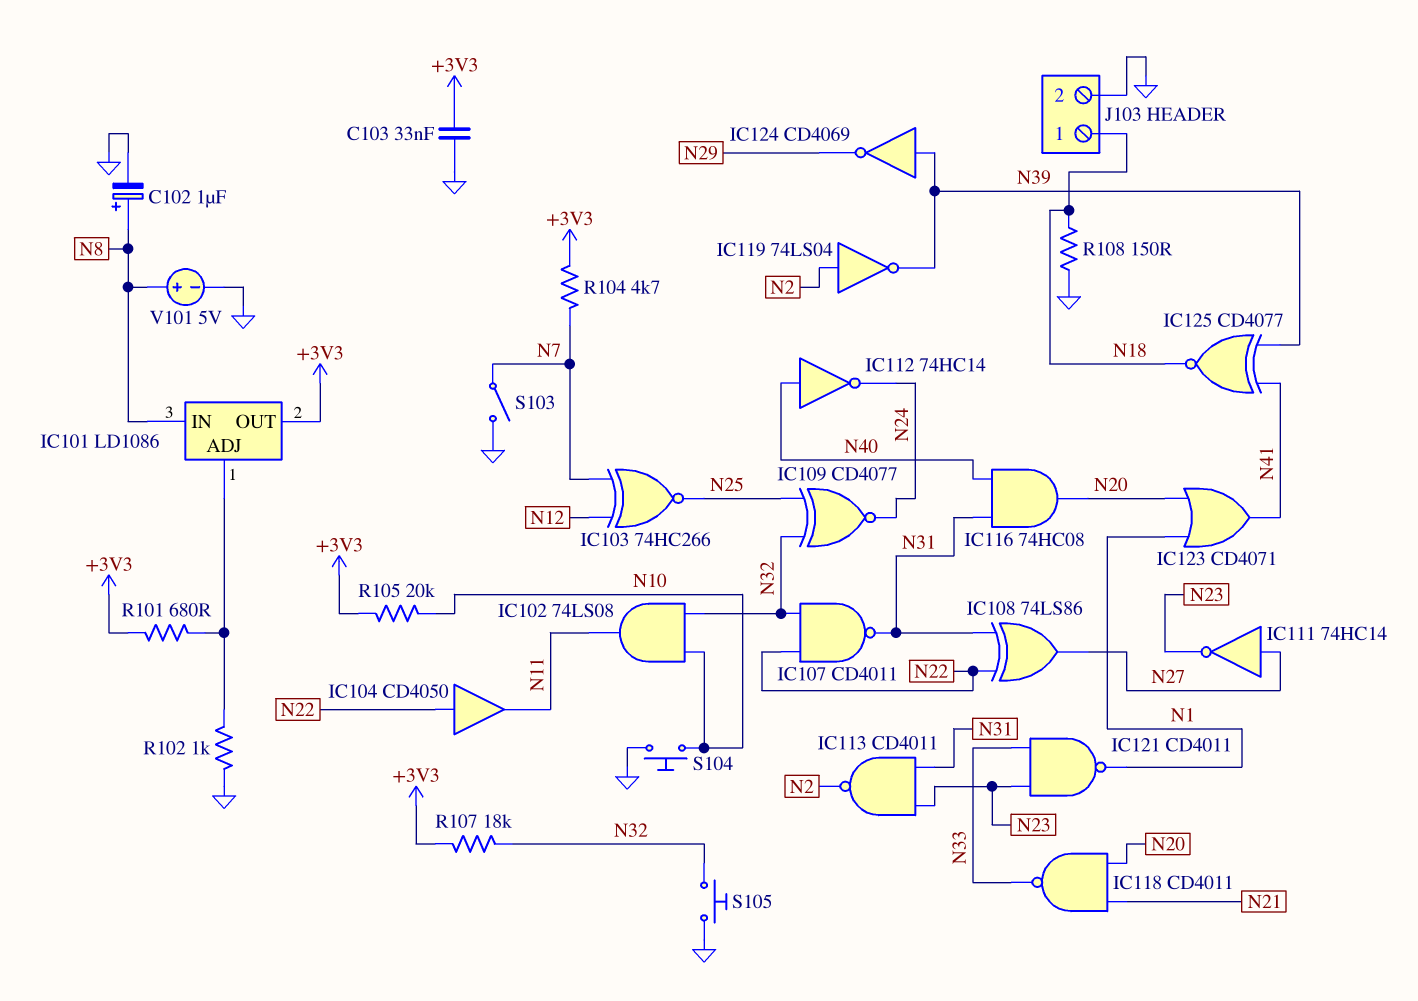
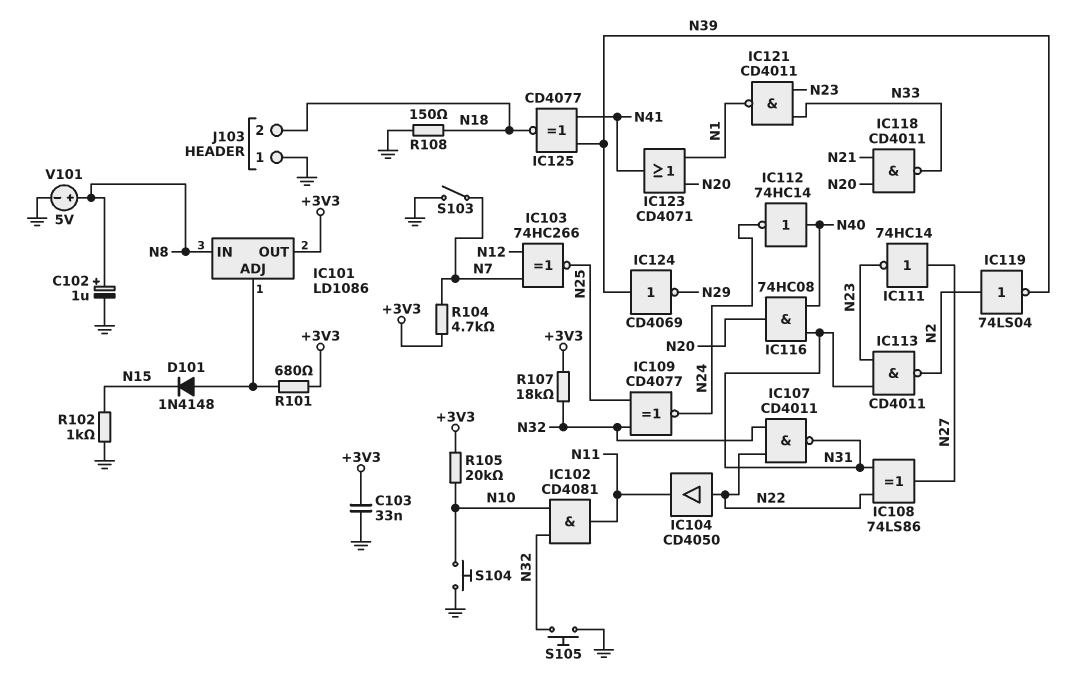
D101: none -> diode 1N4148 (A IC101/ADJ, K N15)
IC102: AND 74LS08 (in N10, in N32, out N11) -> AND CD4081 (in N10, in N32, out N11)
J103 pin 1: N18 -> GND
J103 pin 2: GND -> N18
R102: 1k (GND, IC101/ADJ) -> 1k (GND, N15)

